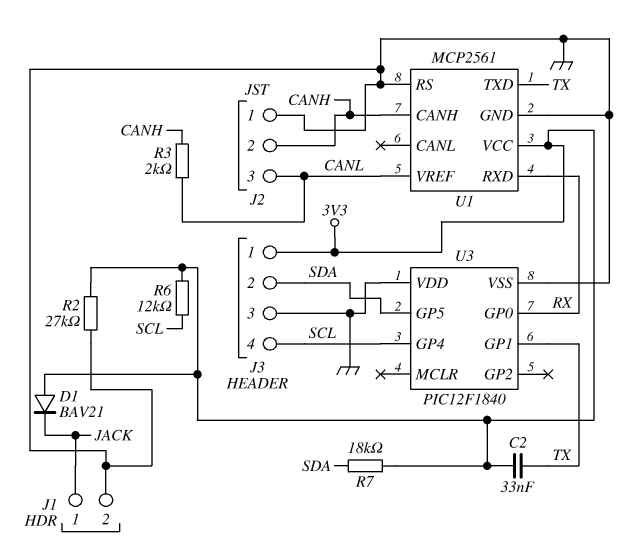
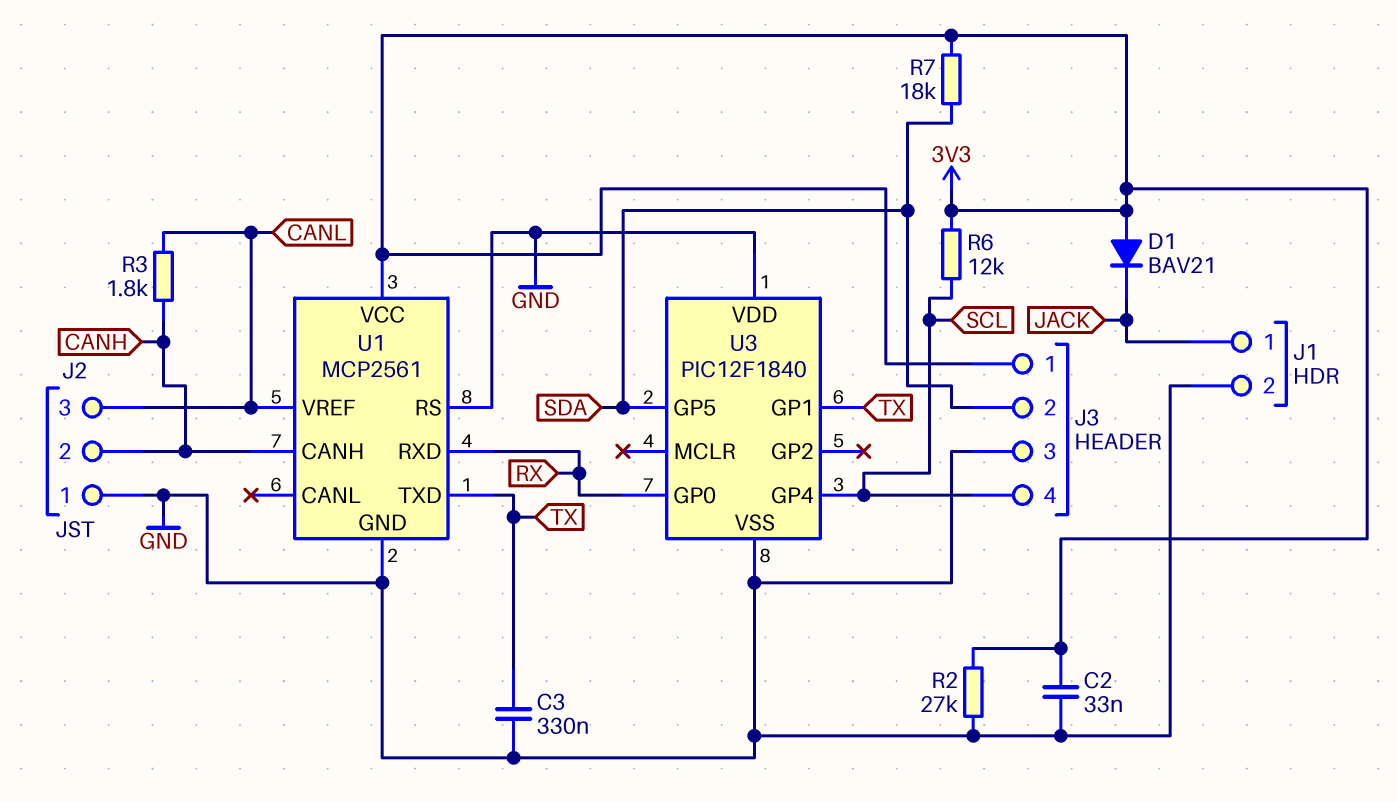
C2: 33nF (3V3, TX) -> 33nF (3V3, GND)
C3: none -> 330nF (GND, TX)
R3: 2k (CANH, CANL) -> 1.8k (CANH, CANL)

